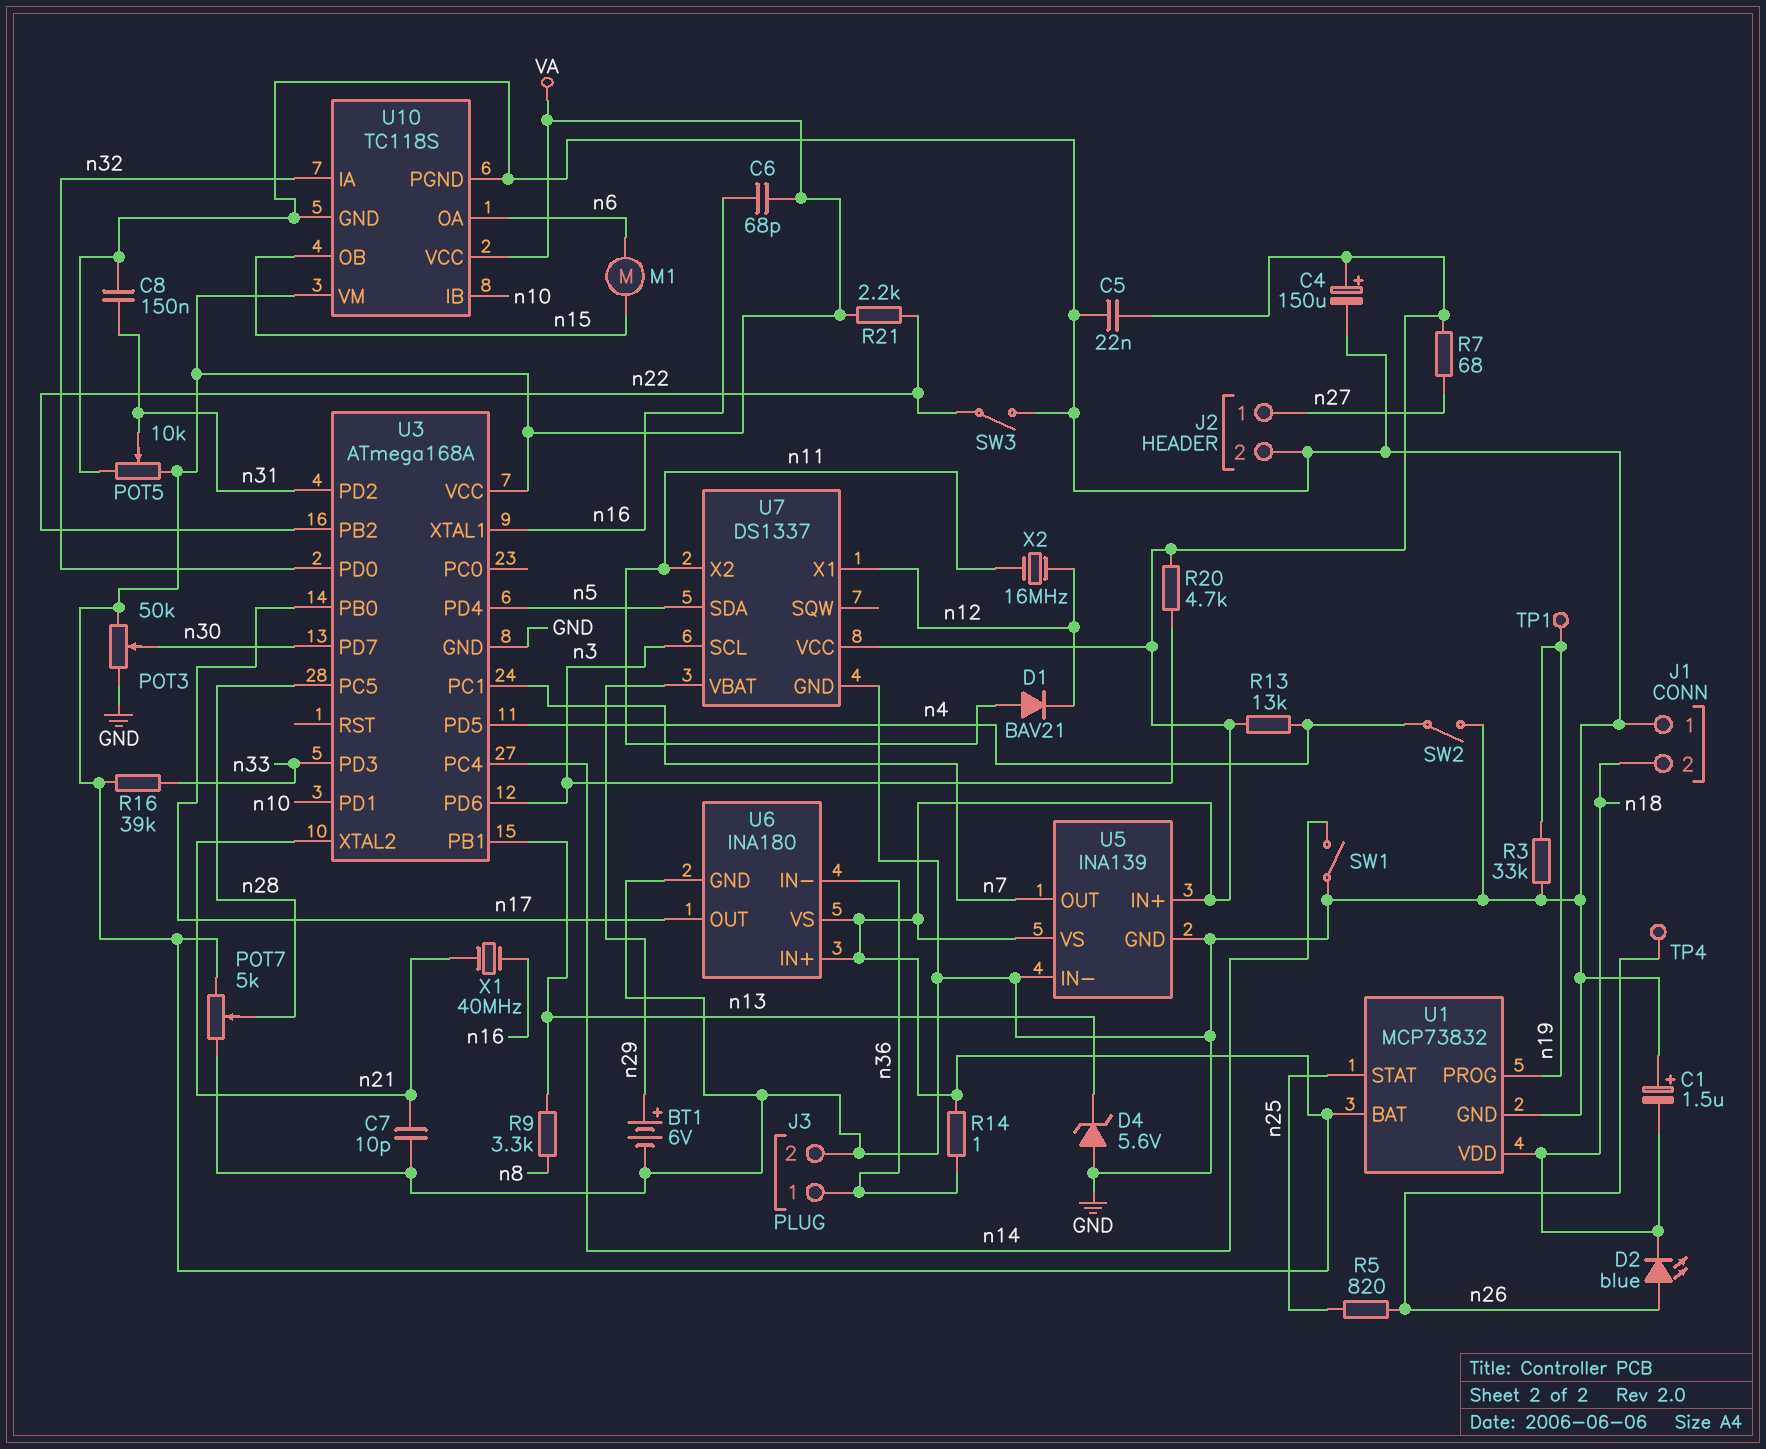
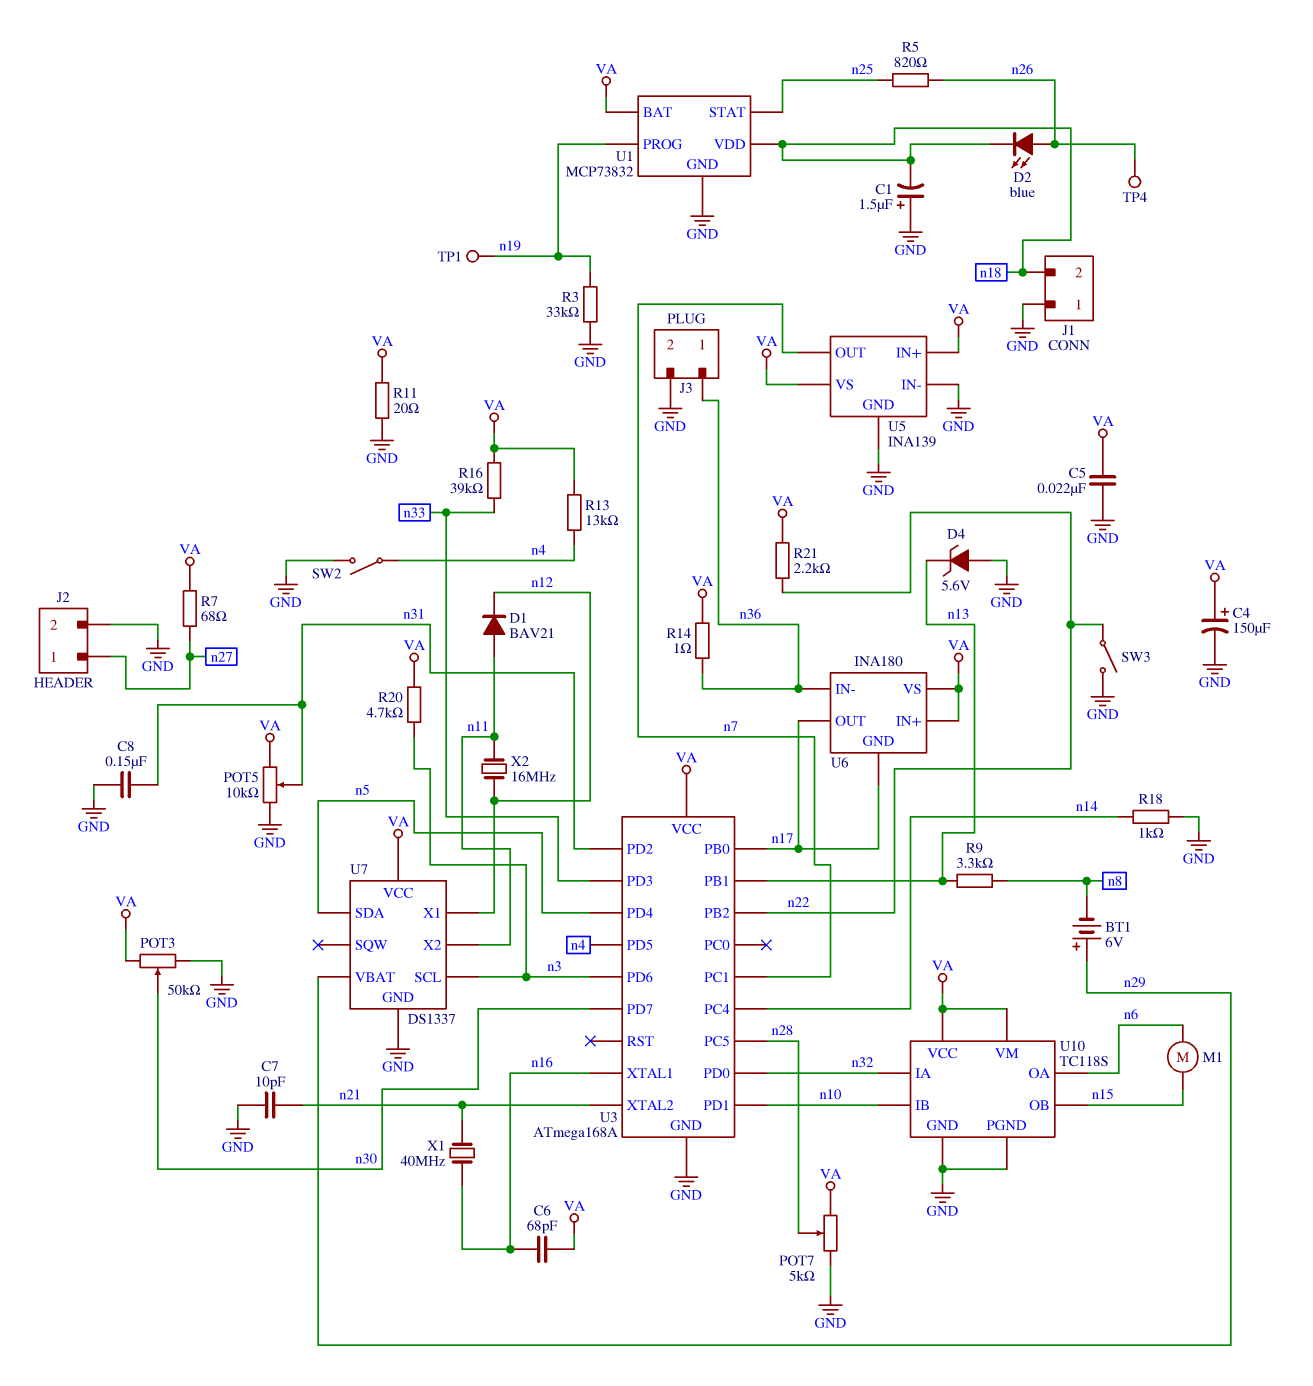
BT1: 6V (plus n29, minus GND) -> 6V (plus n29, minus n8)
R11: none -> 20 (GND, VA)
R18: none -> 1k (GND, n14)
SW1: switch (GND, n14) -> none
U6 pin GND: GND -> n17

